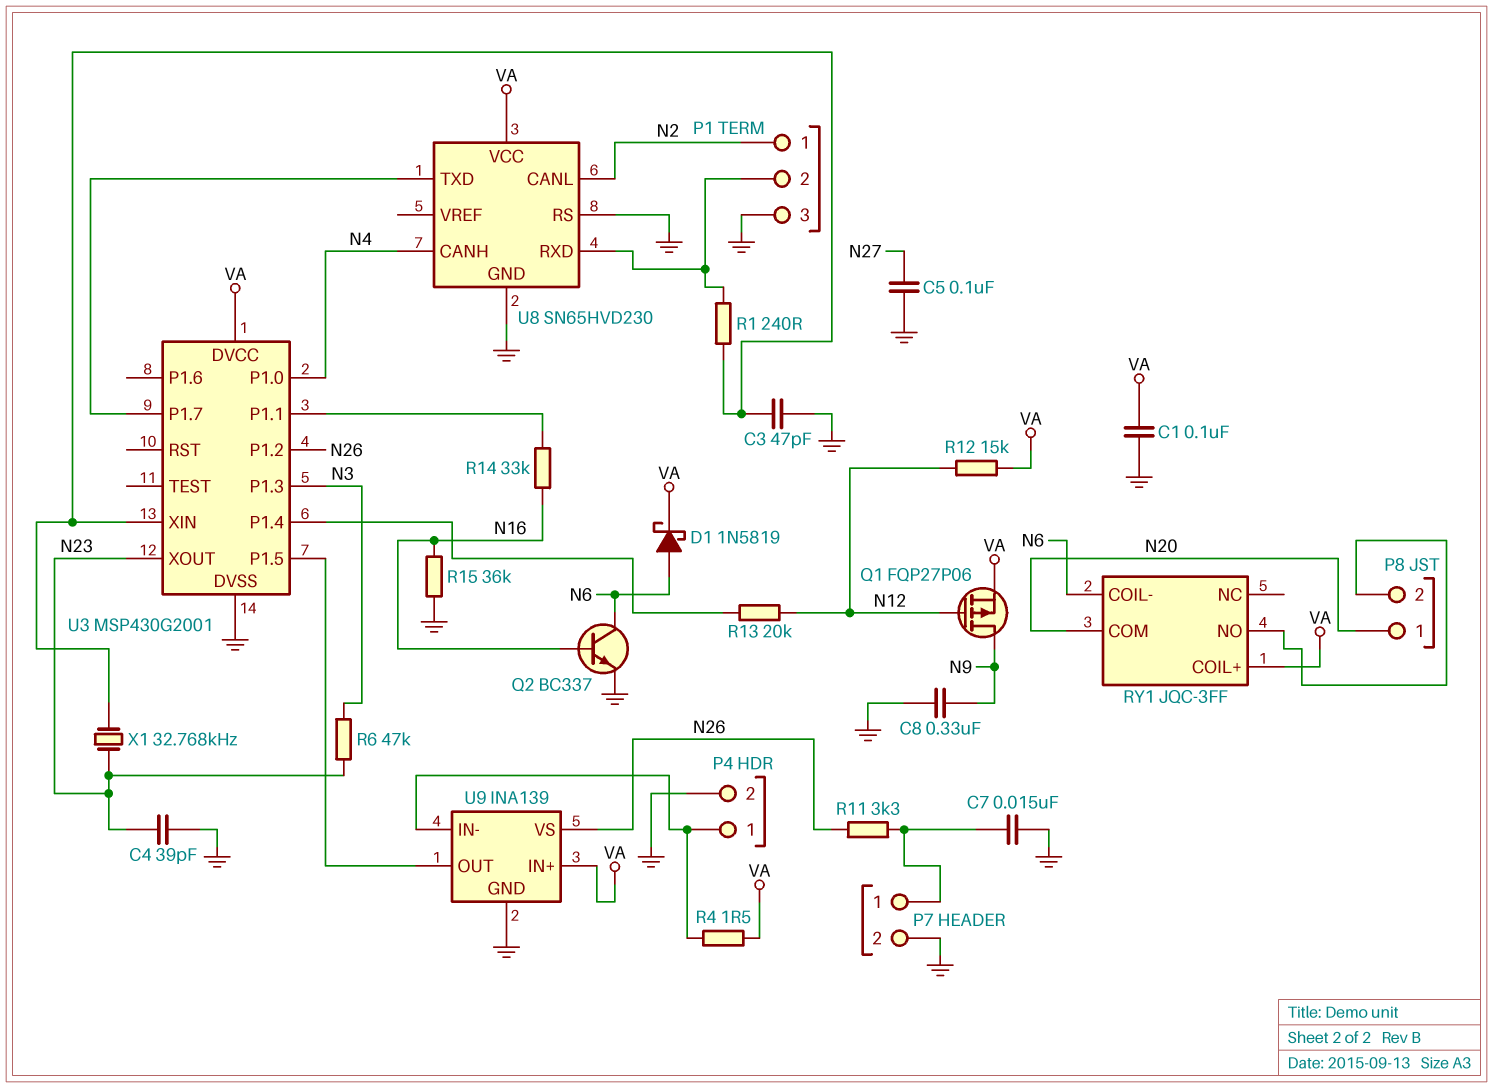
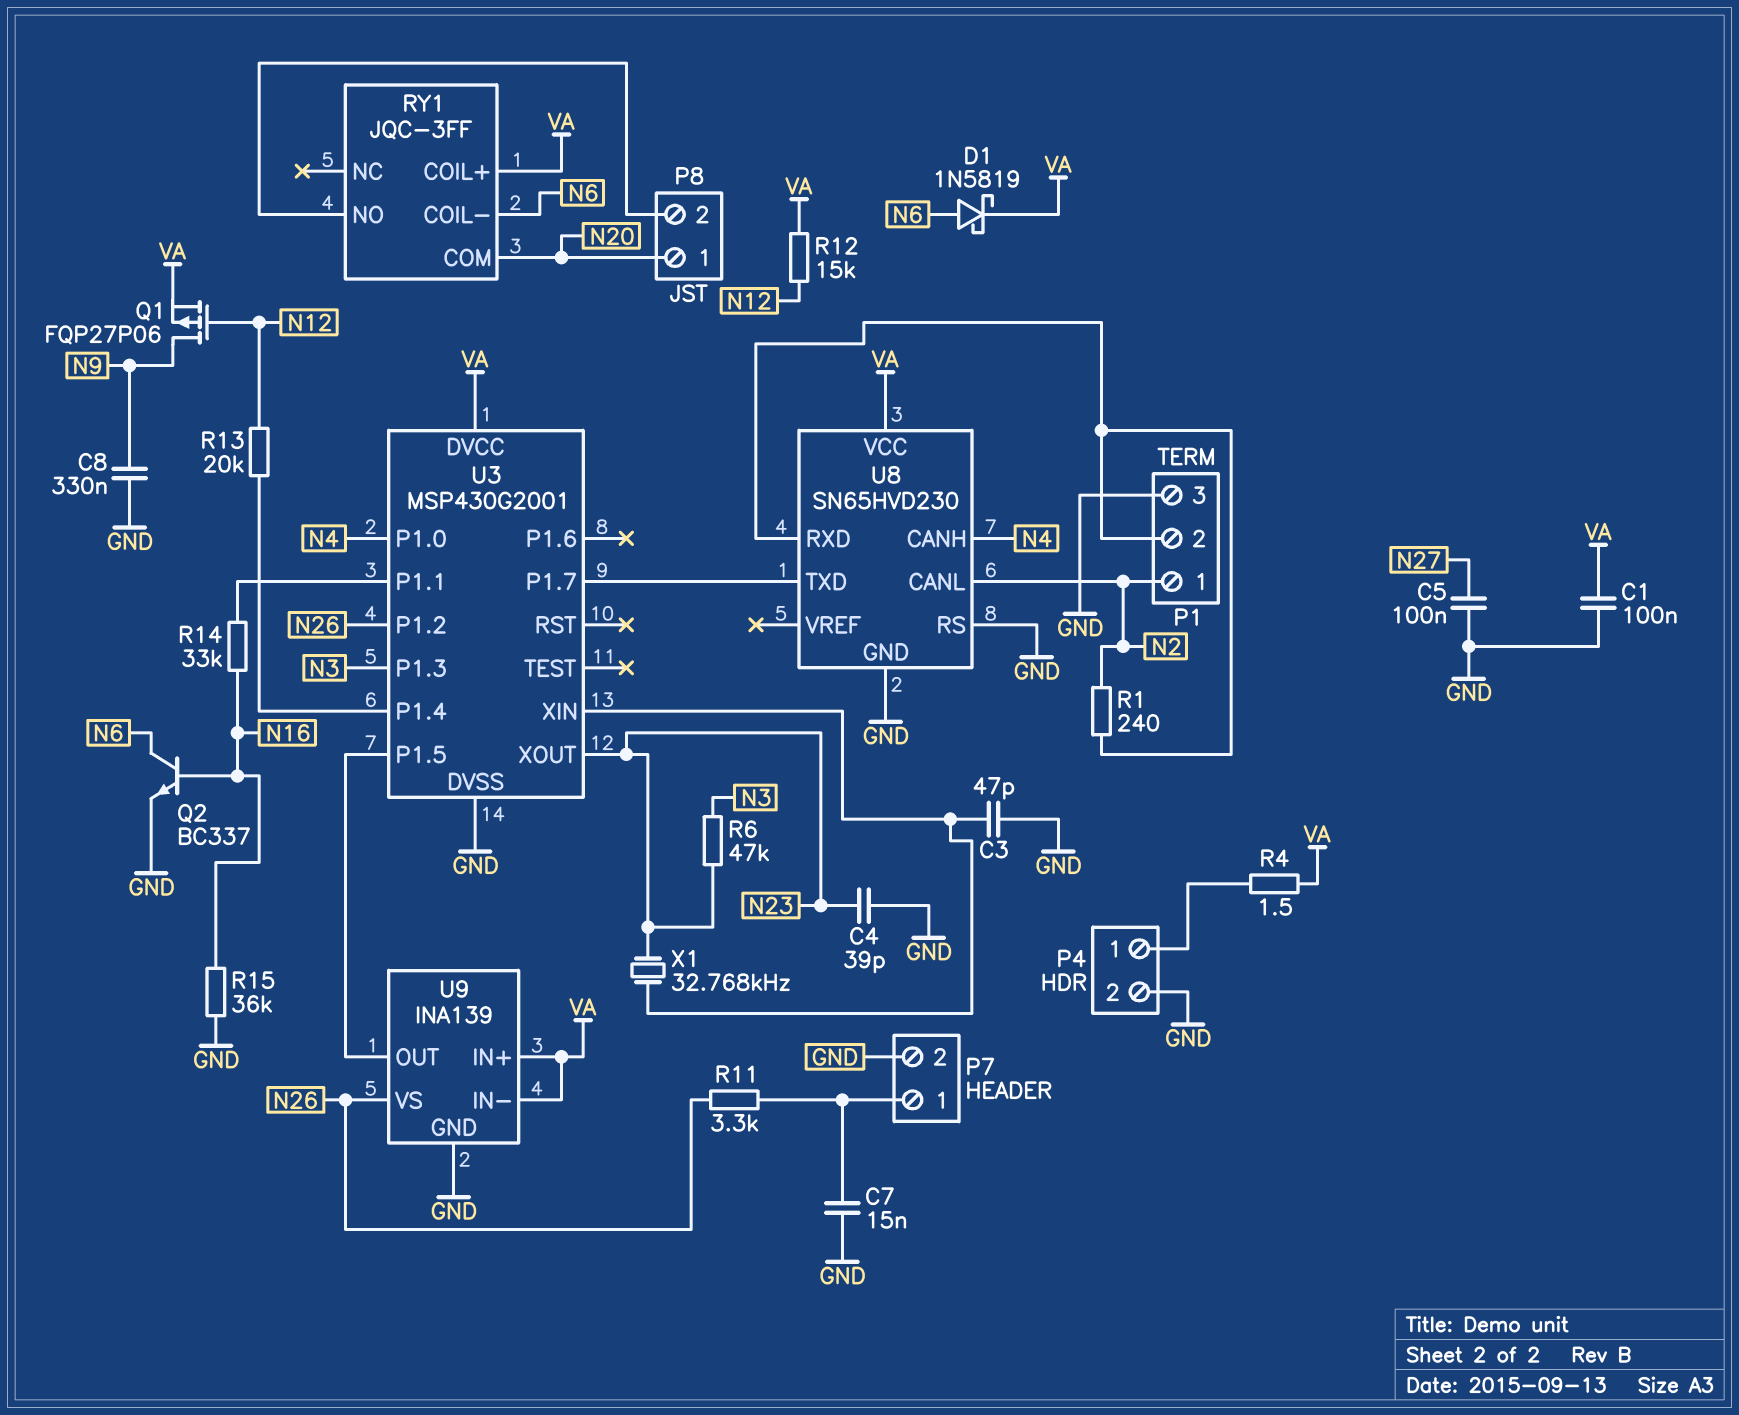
R1: 240 (P1/2, U3/XIN) -> 240 (N2, P1/2)
U9 pin IN-: P4/1 -> VA

